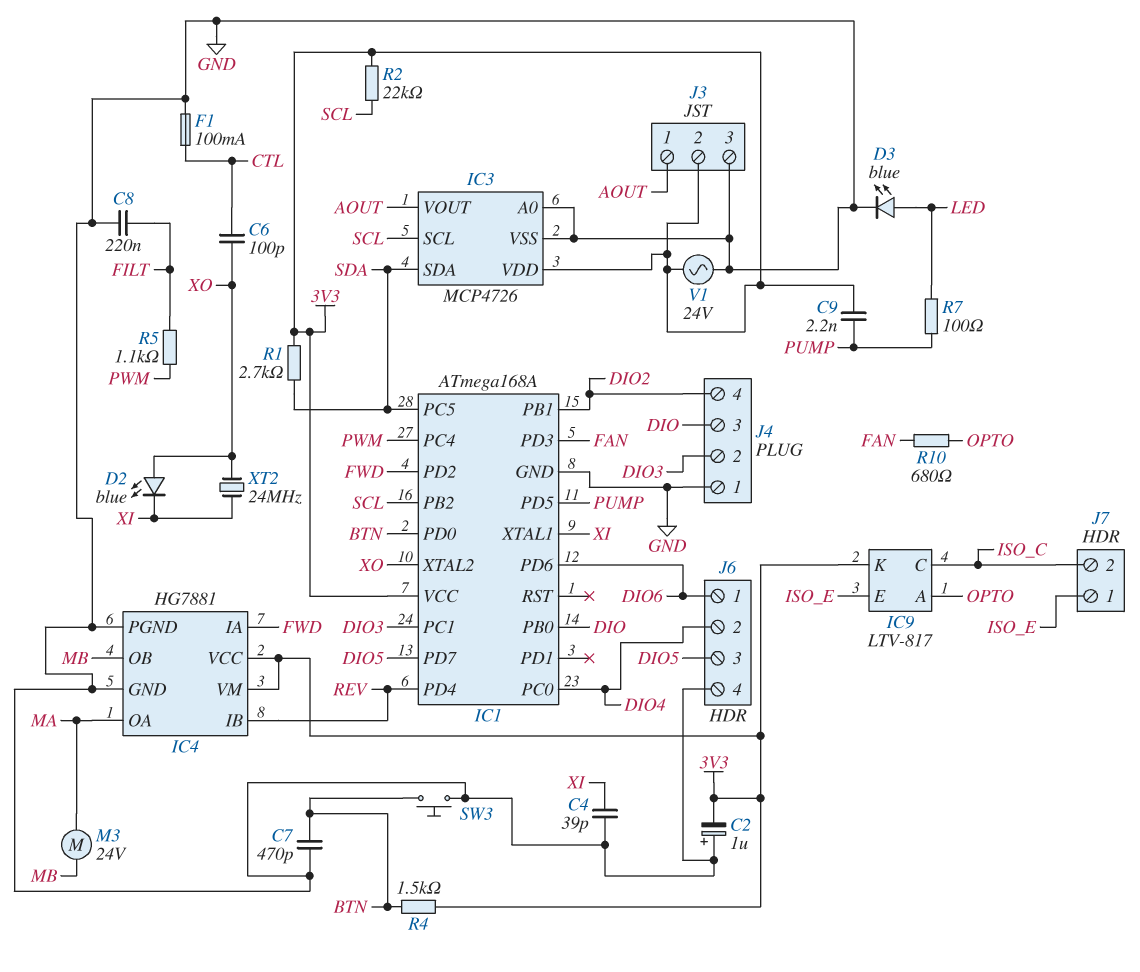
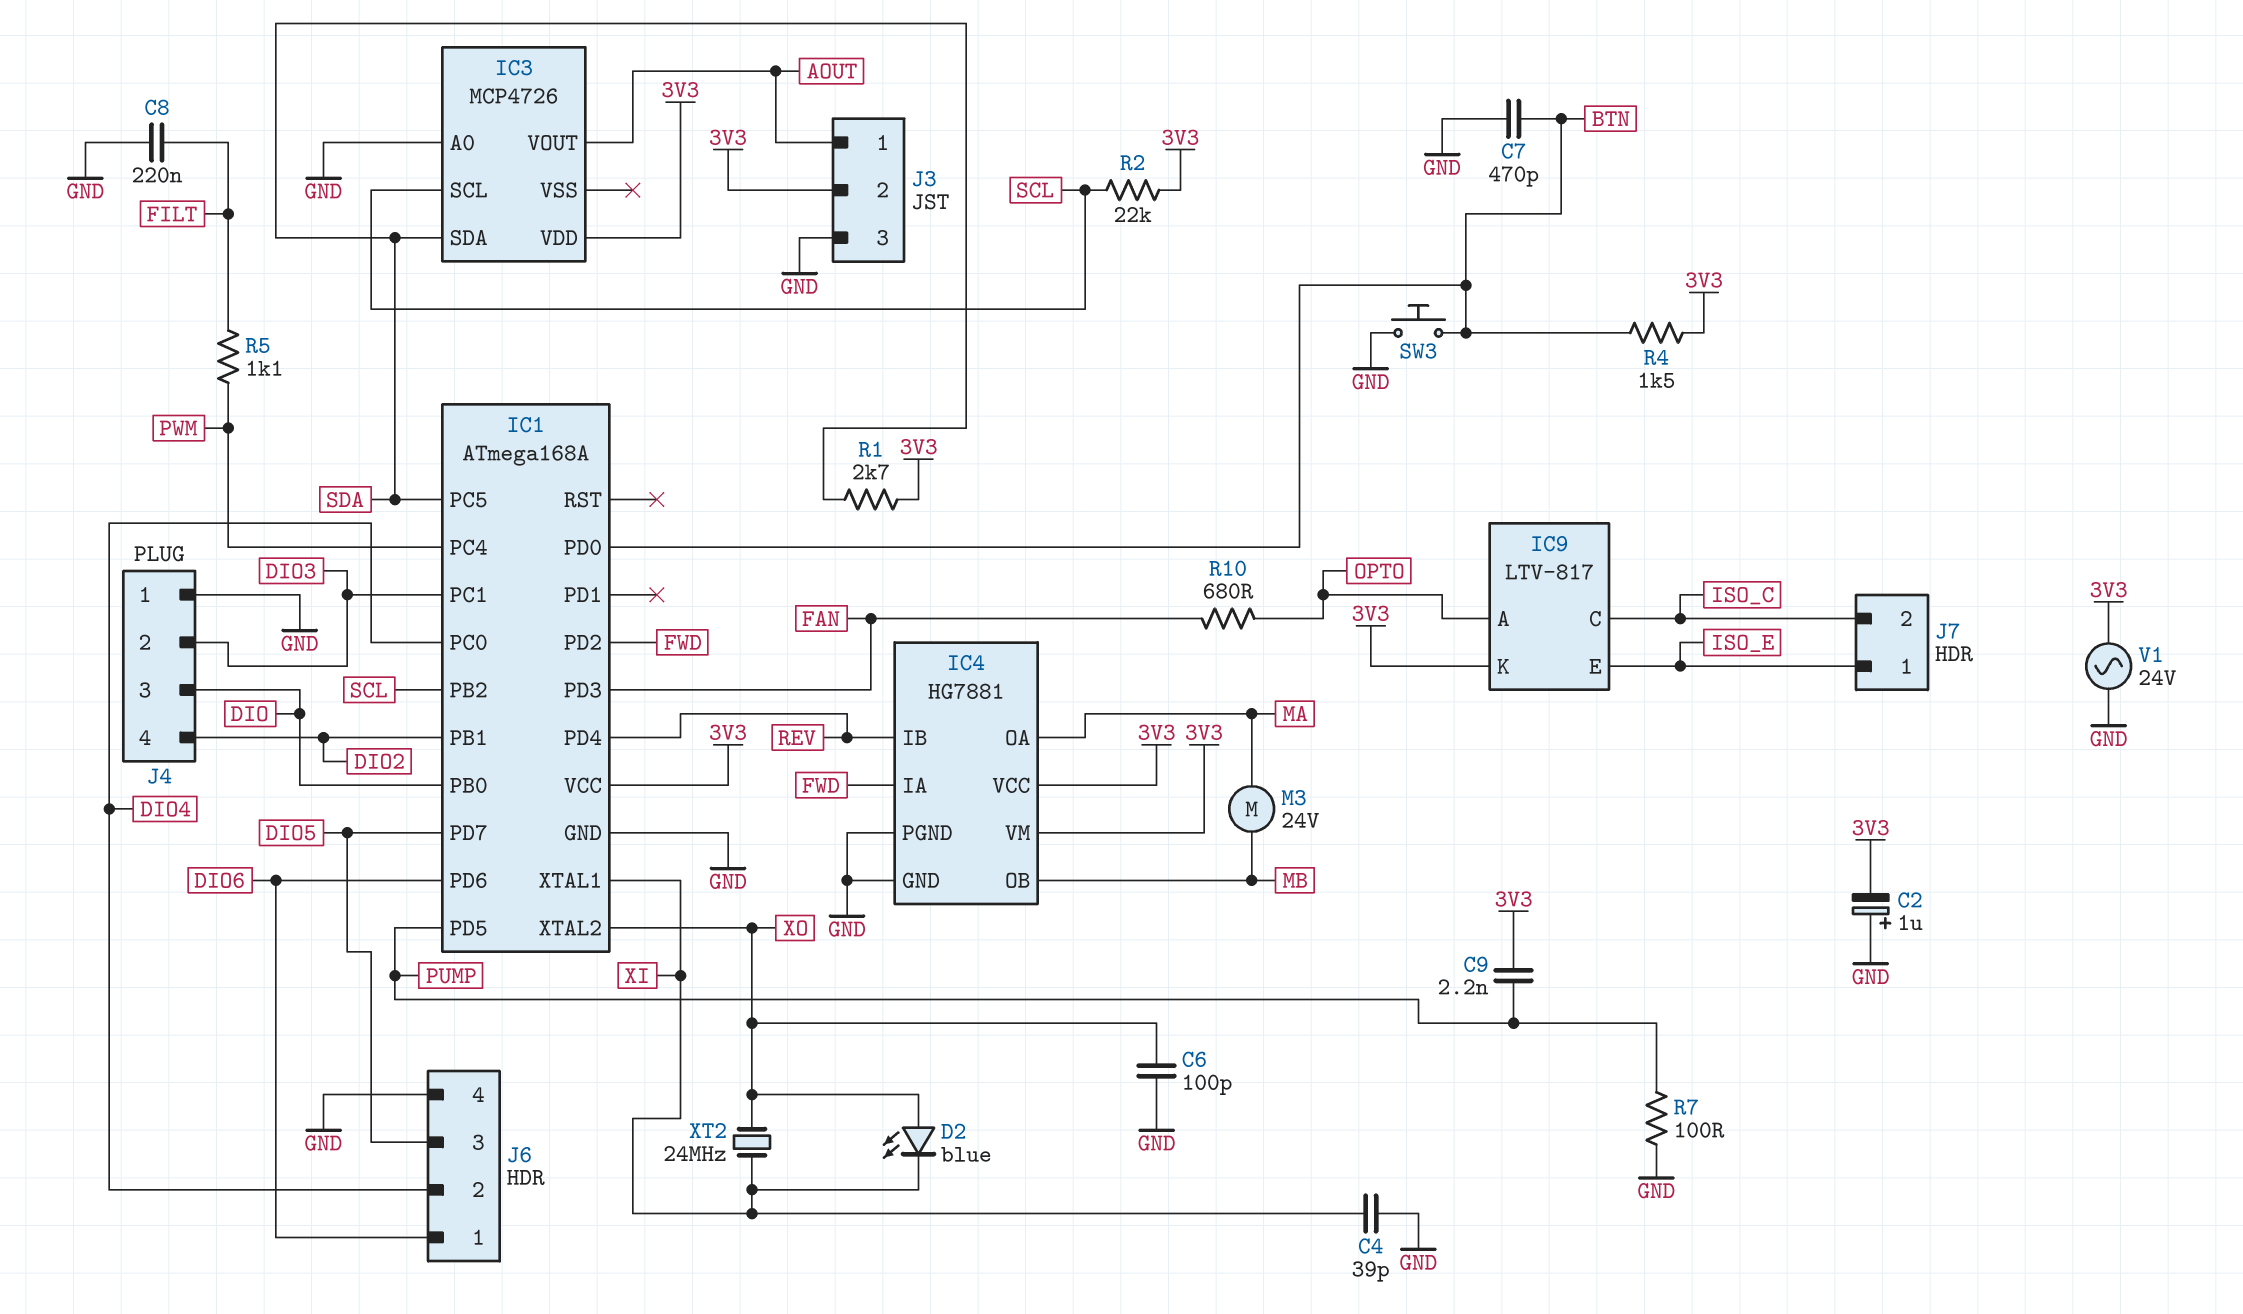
C6: 100pF (CTL, XO) -> 100pF (GND, XO)
D3: LED blue (A LED, K GND) -> none
F1: 100mA (CTL, GND) -> none
IC3 pin VSS: GND -> none
R7: 100 (LED, PUMP) -> 100 (GND, PUMP)

